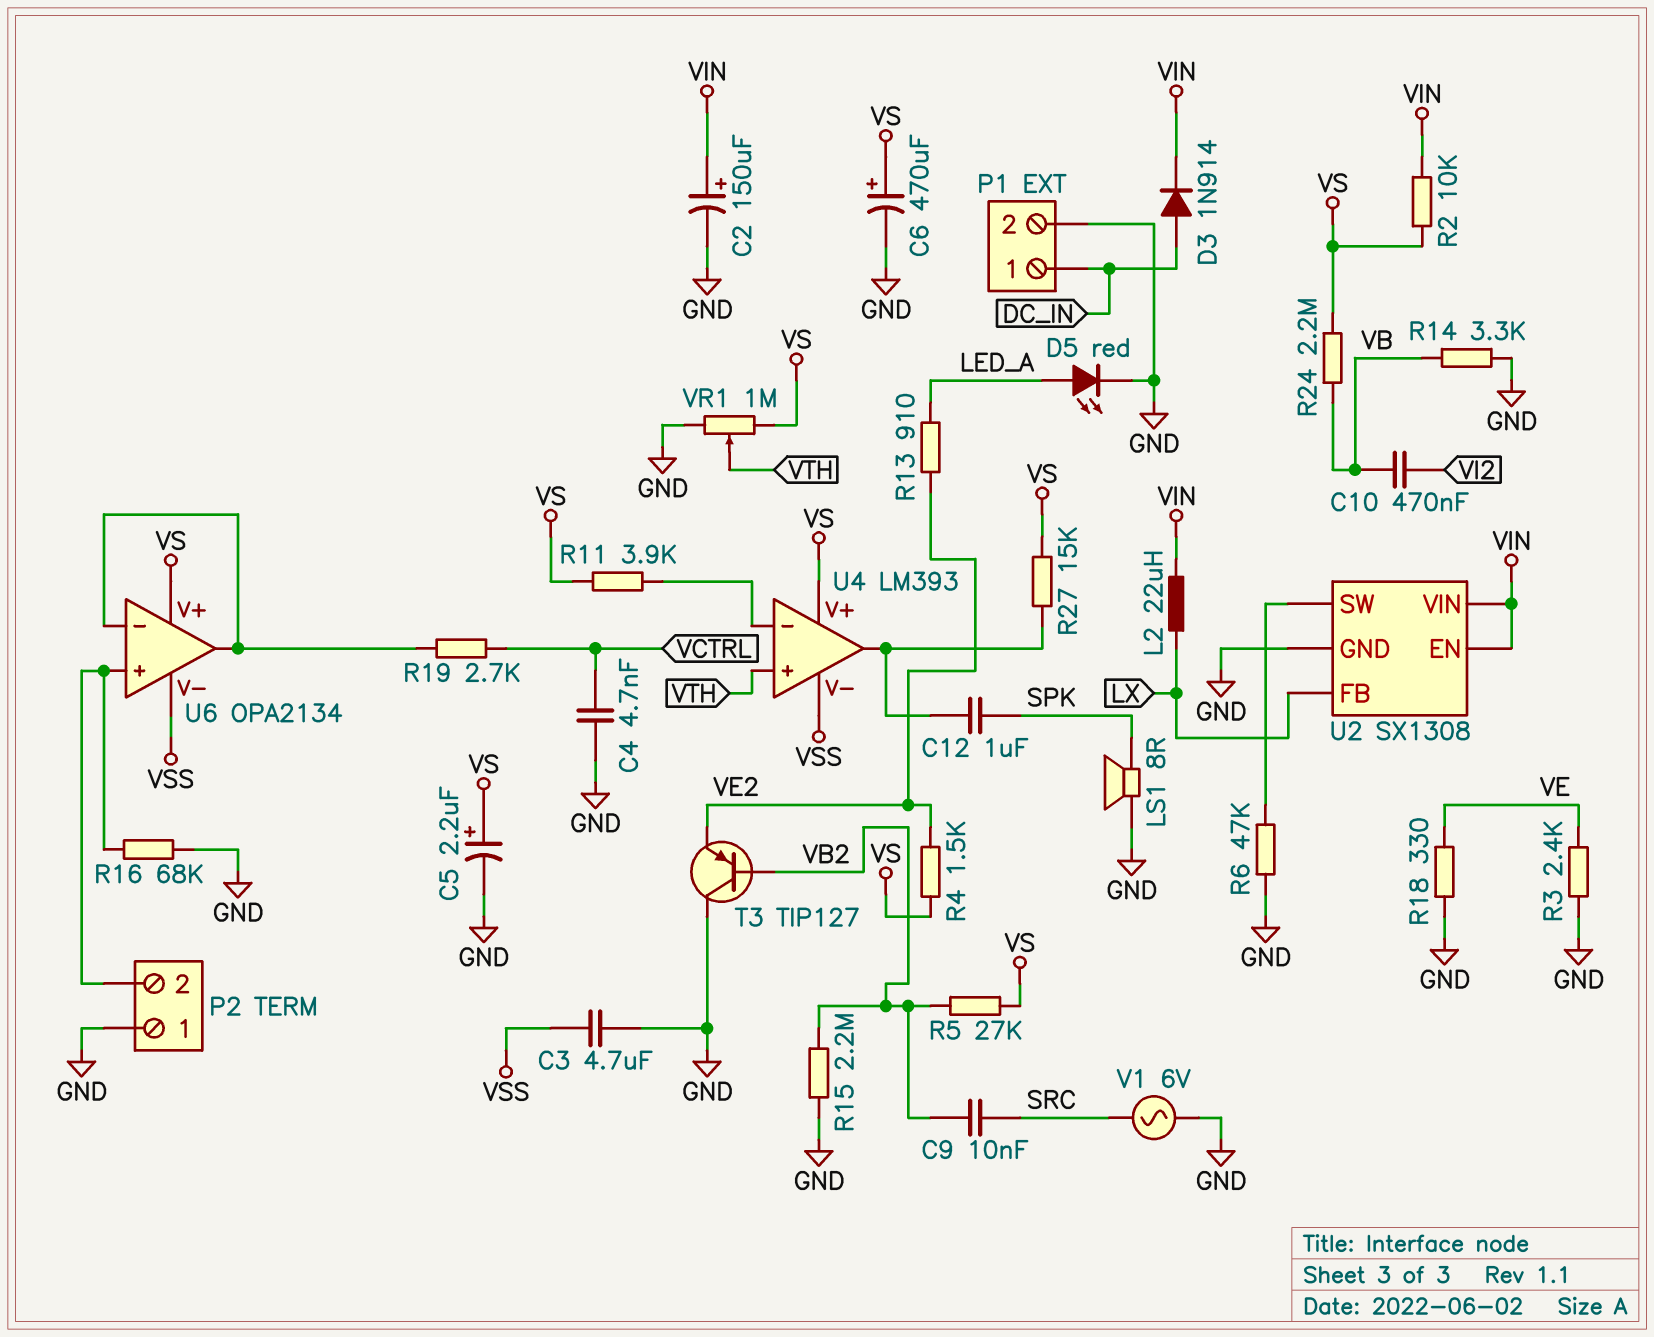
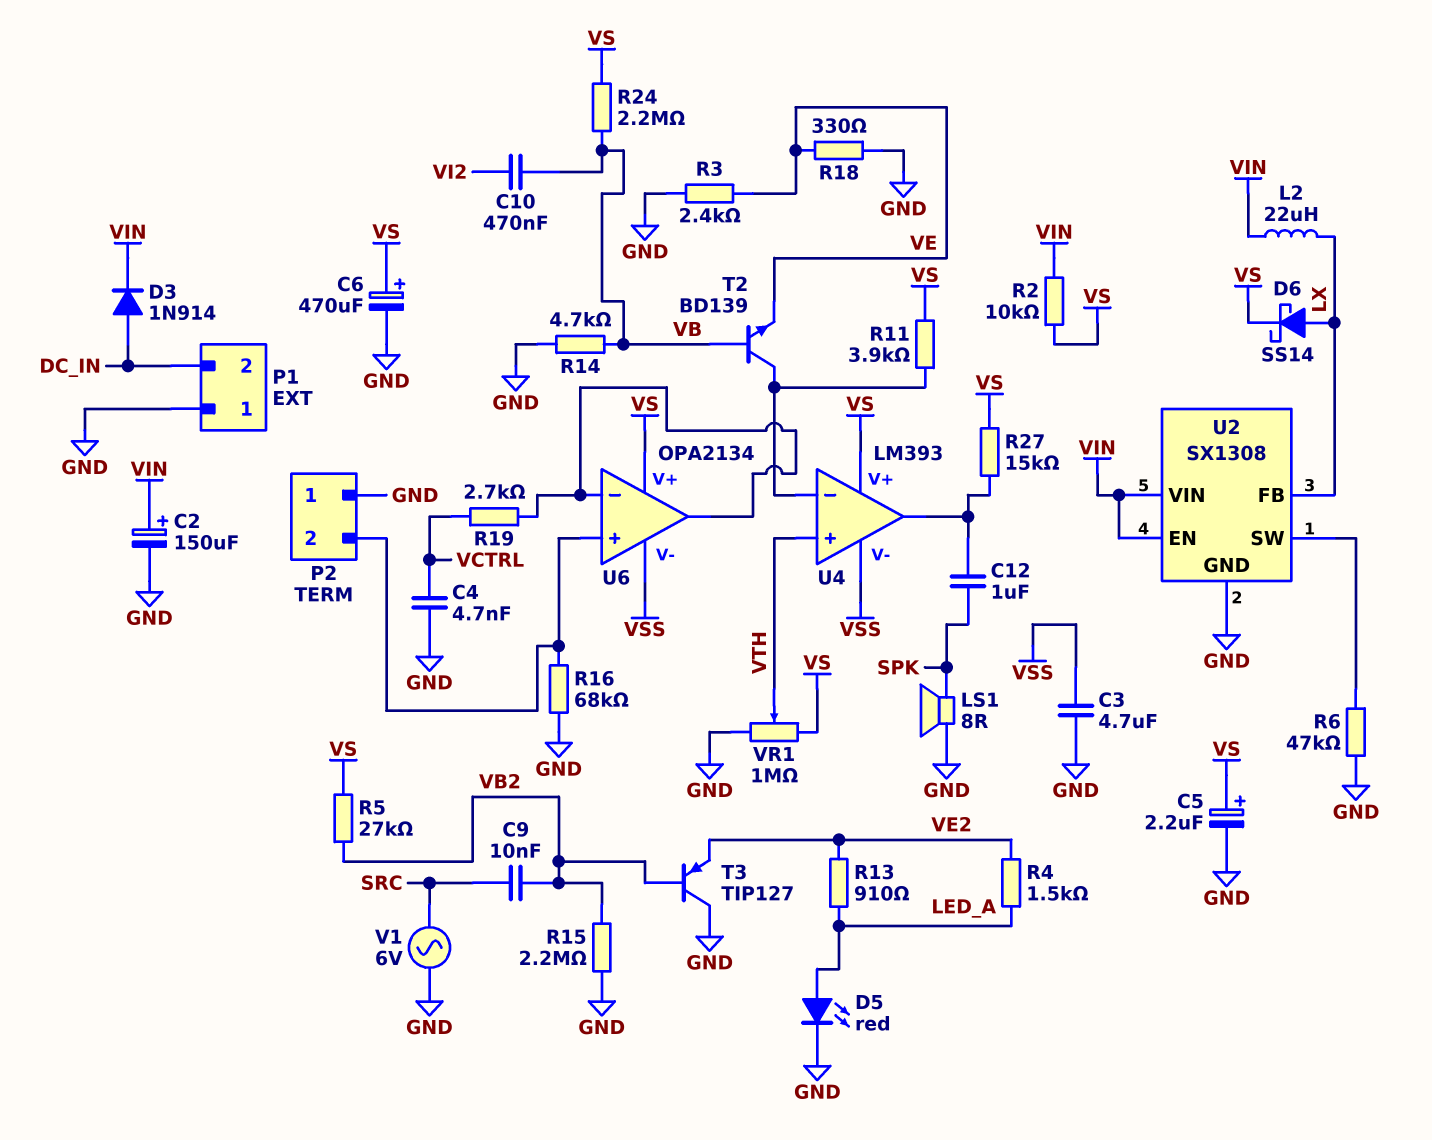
D6: none -> schottky SS14 (A LX, K VS)
P1 pin 1: DC_IN -> GND
P1 pin 2: GND -> DC_IN
R4: 1.5k (VE2, VS) -> 1.5k (LED_A, VE2)
R14: 3.3k (GND, VB) -> 4.7k (GND, VB)
T2: none -> NPN BD139 (B VB, C U4/in-, E VE)

